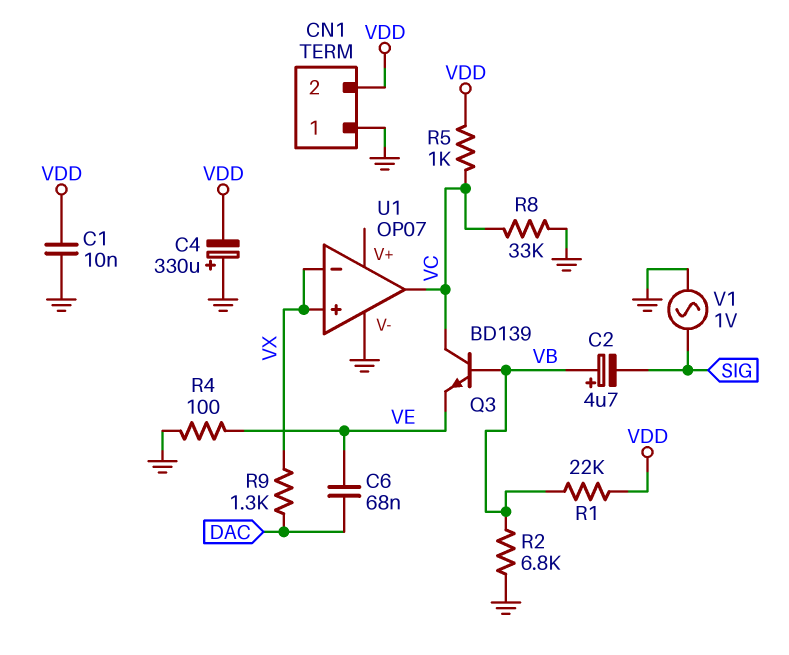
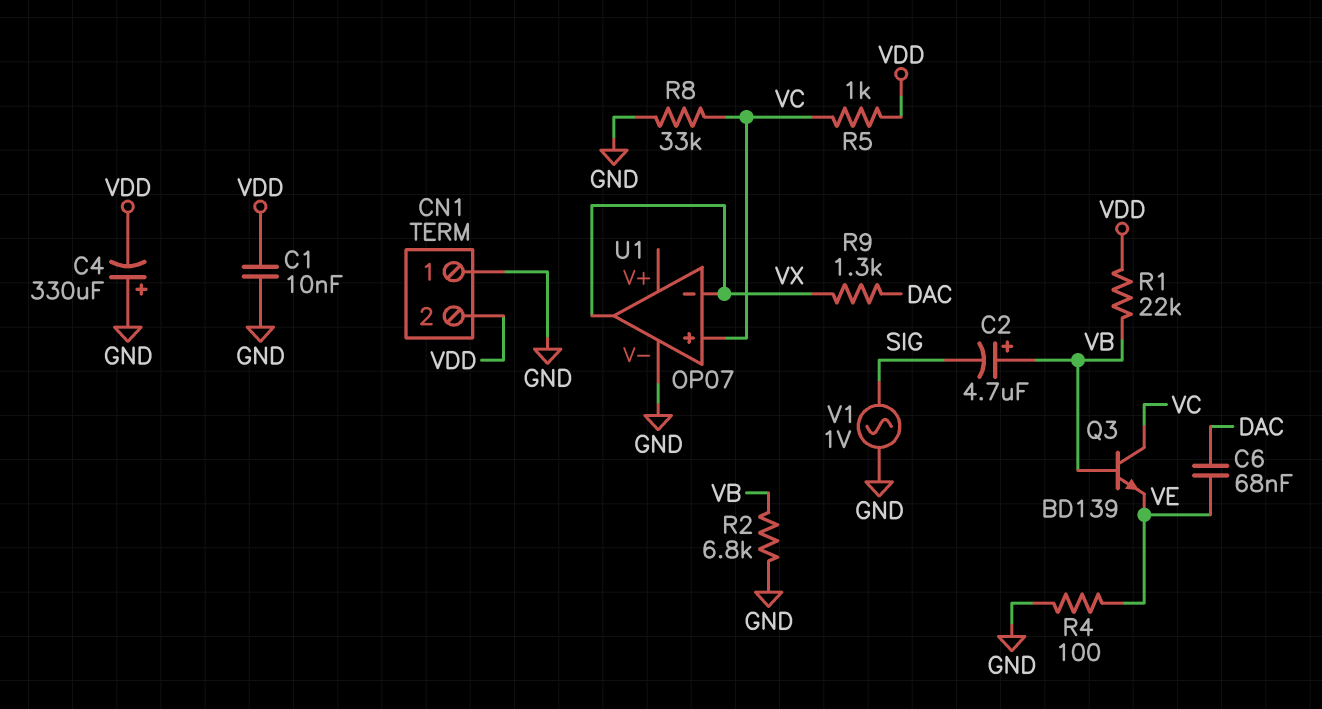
U1 pin in+: VX -> VC
U1 pin out: VC -> VX

